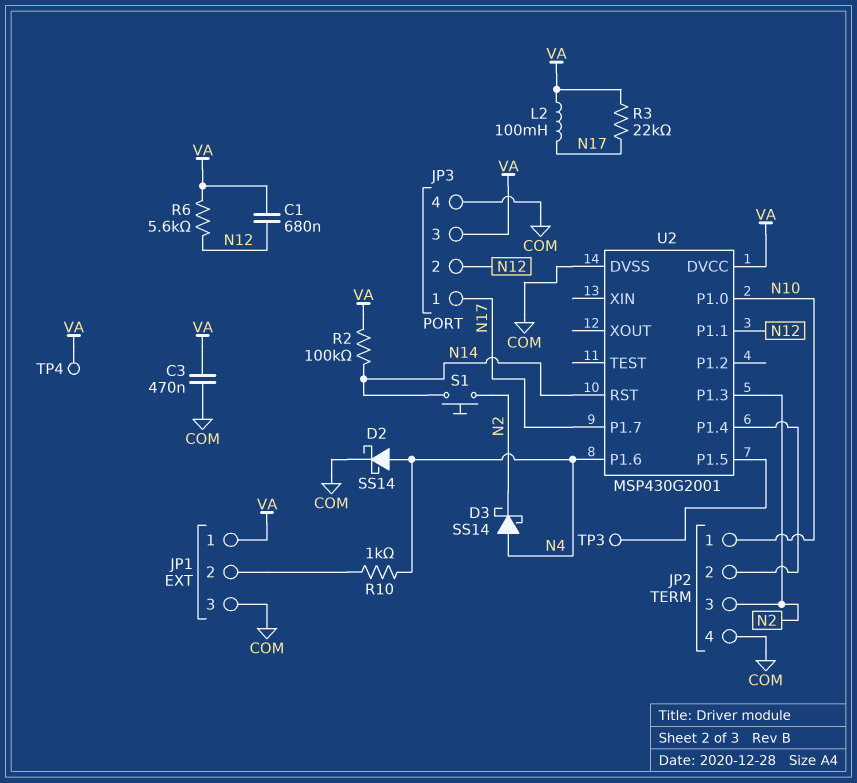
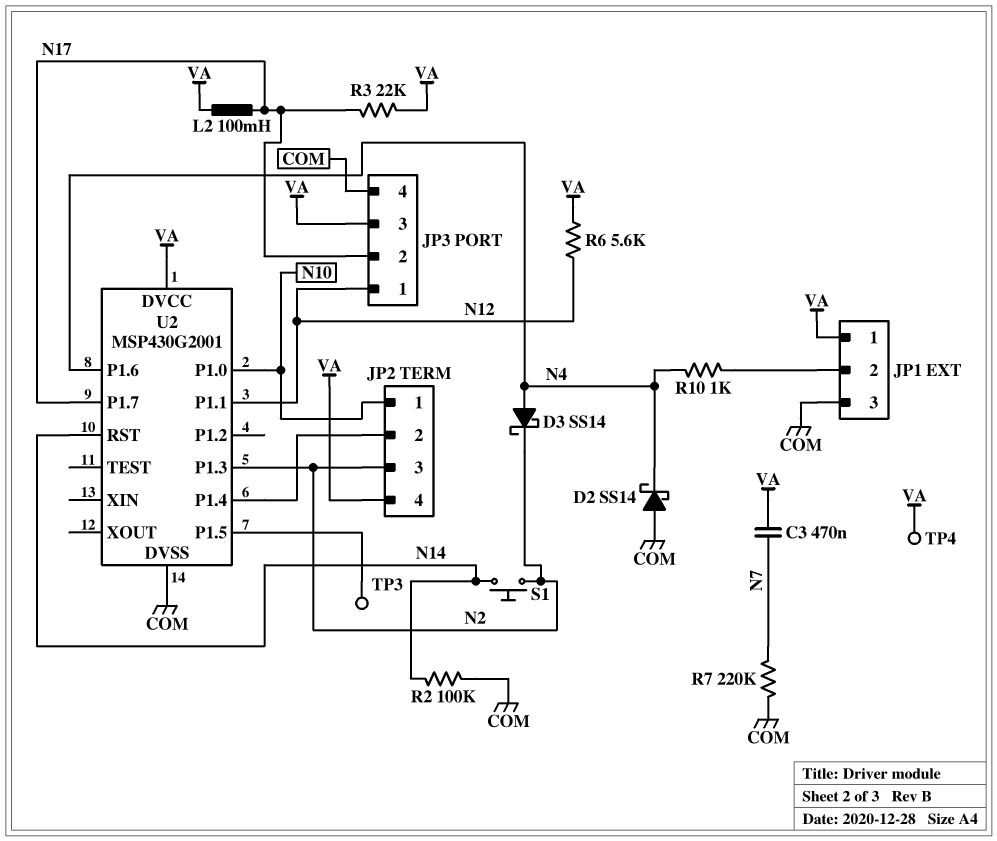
C1: 680nF (N12, VA) -> none
C3: 470nF (COM, VA) -> 470nF (N7, VA)
D2: schottky SS14 (A N4, K COM) -> schottky SS14 (A COM, K N4)
JP2 pin 4: COM -> VA
JP3 pin 1: N17 -> N12
JP3 pin 2: N12 -> N17
R2: 100k (N14, VA) -> 100k (COM, N14)
R7: none -> 220k (COM, N7)

